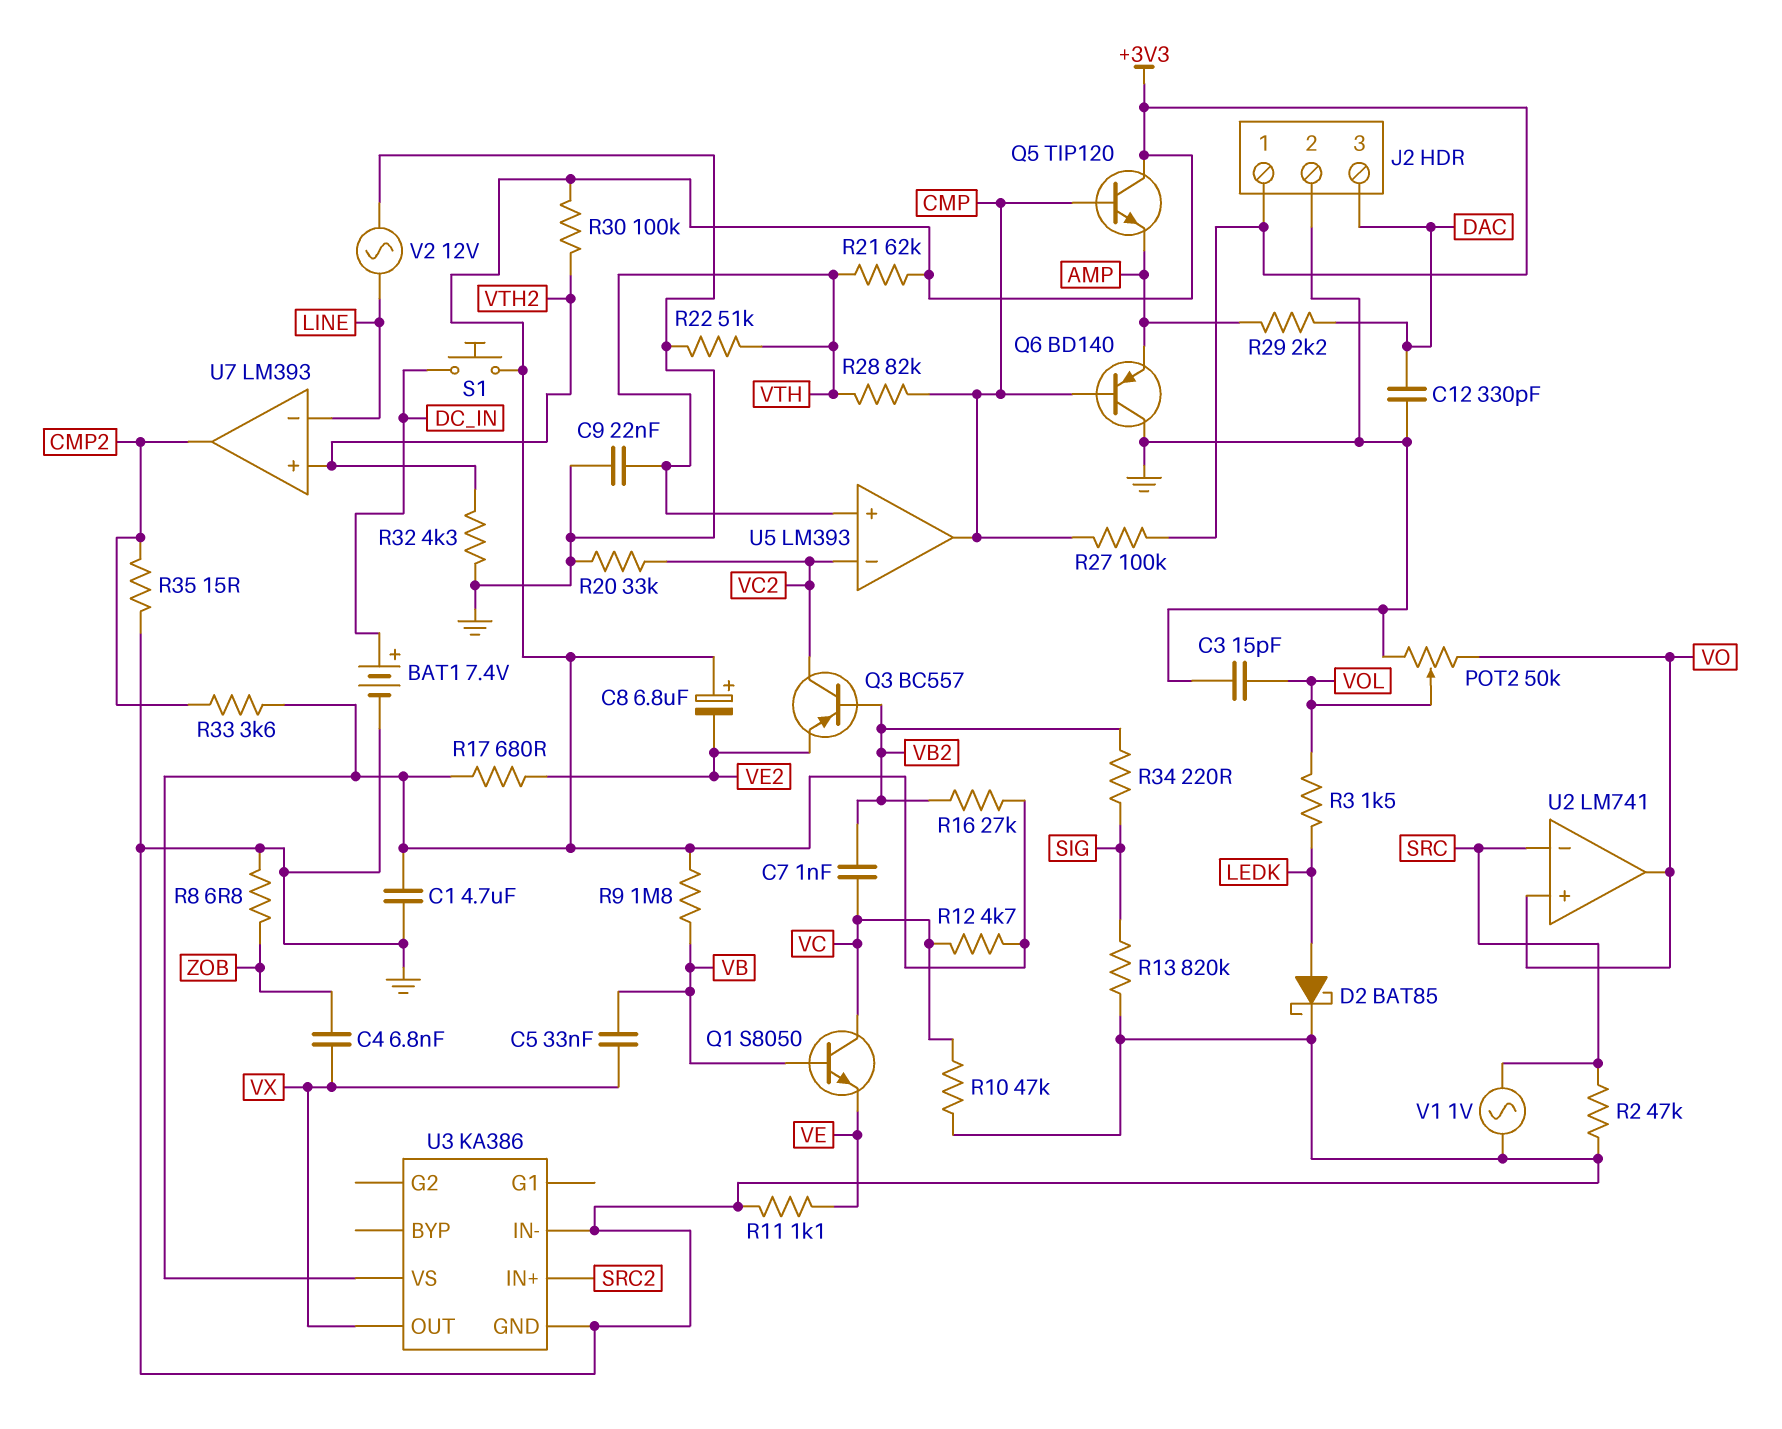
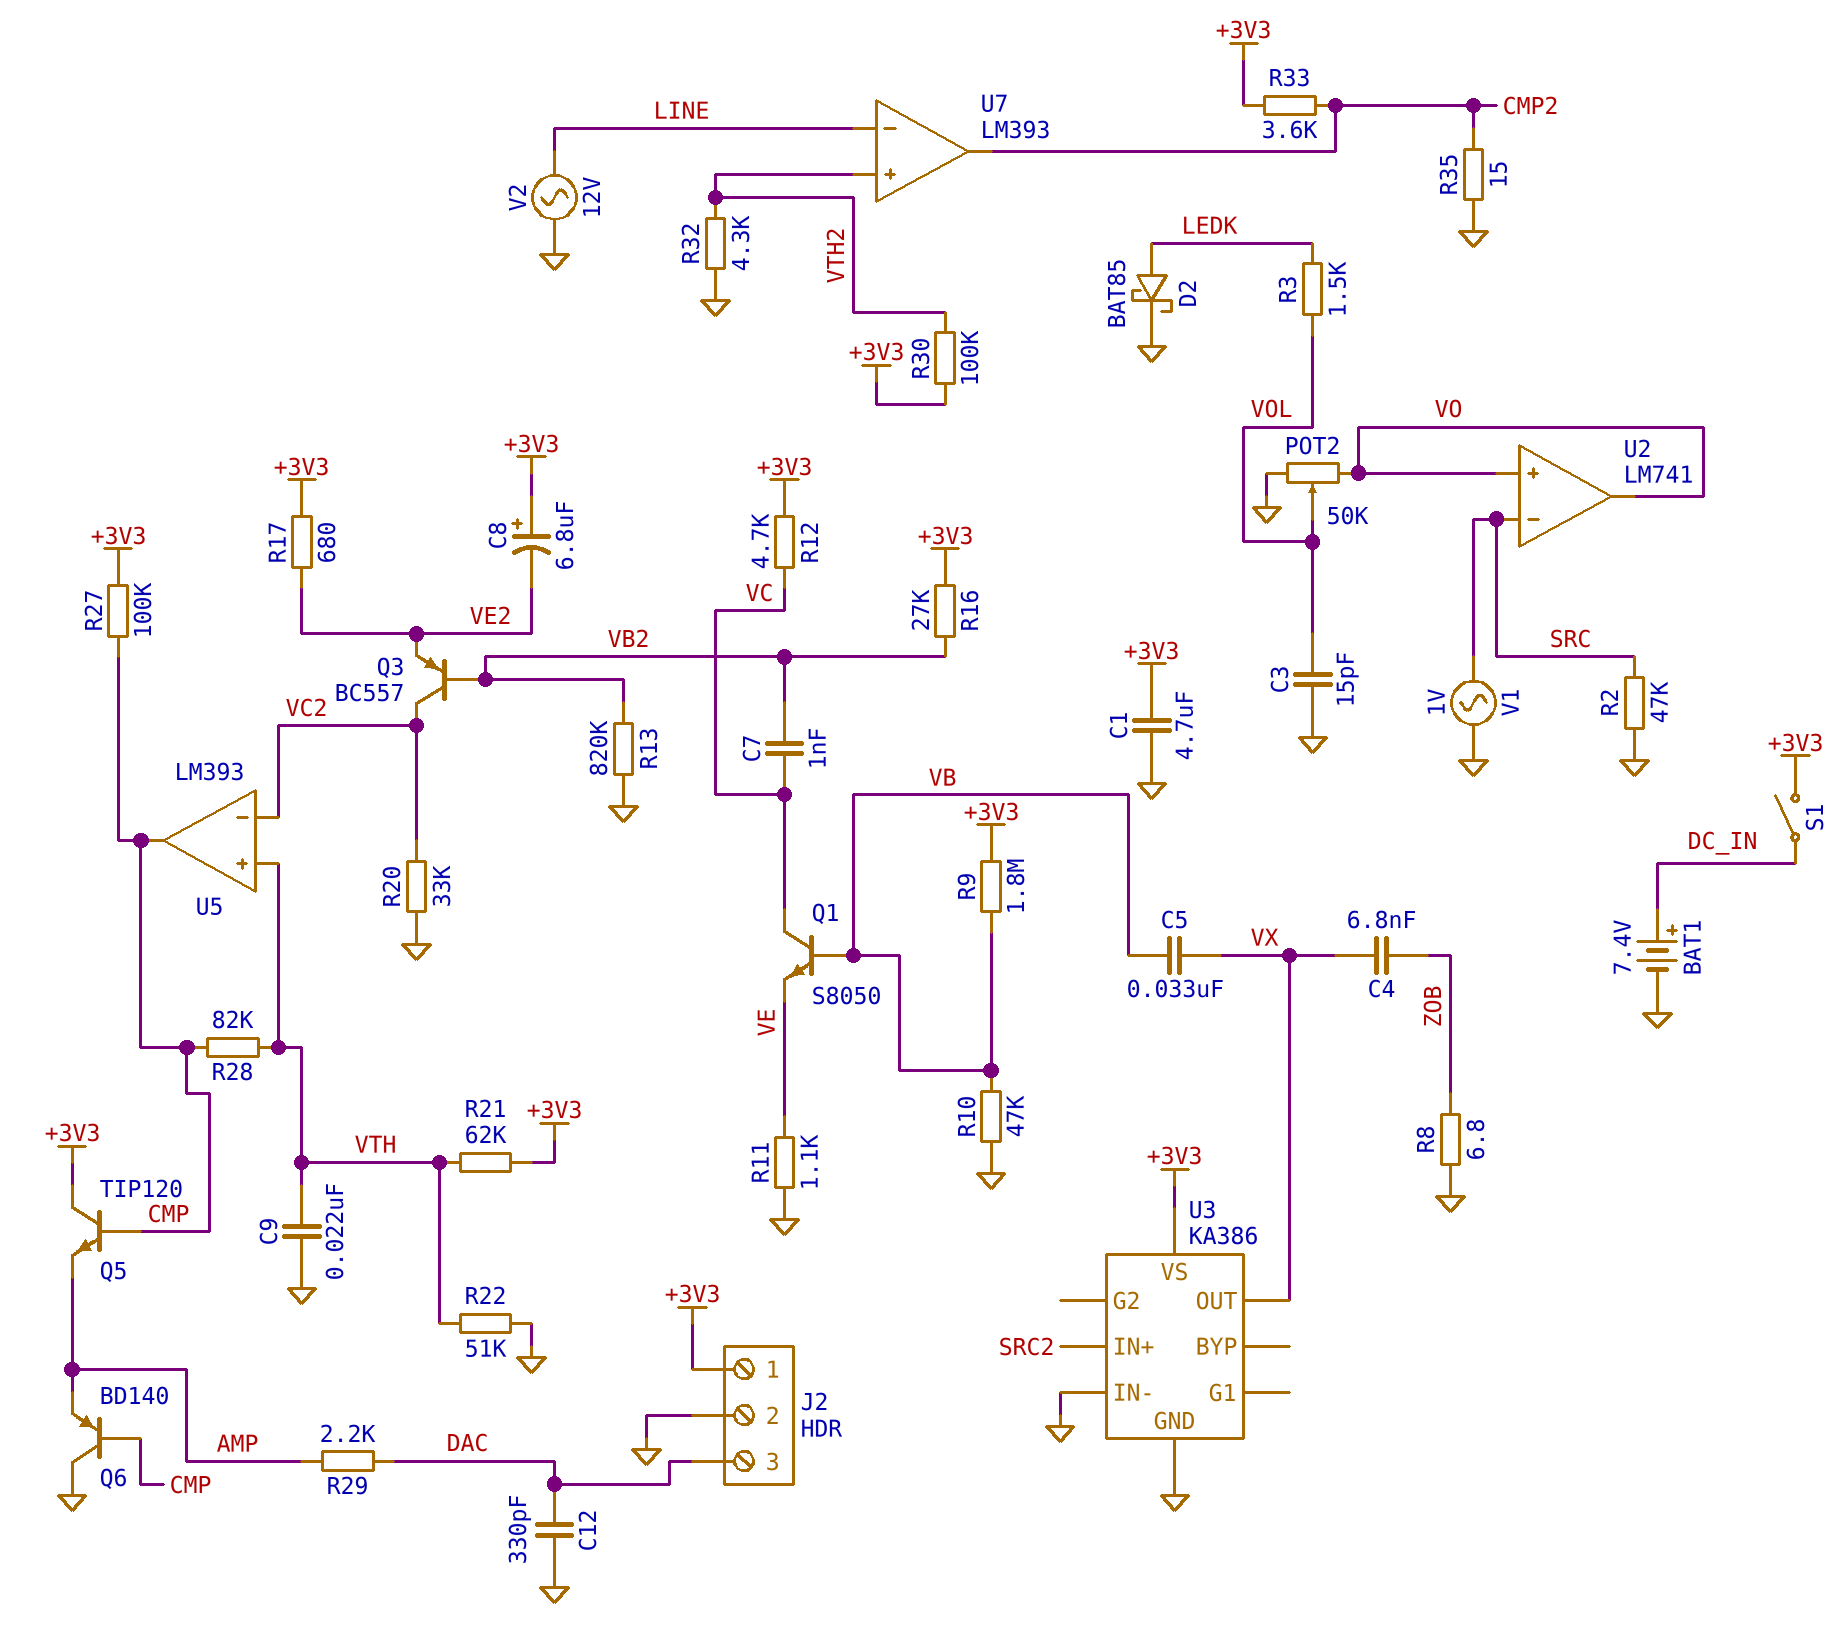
R10: 47k (GND, VC) -> 47k (GND, VB)
R13: 820k (GND, SIG) -> 820k (GND, VB2)
R34: 220 (SIG, VB2) -> none
S1: button (+3V3, DC_IN) -> switch (+3V3, DC_IN)

